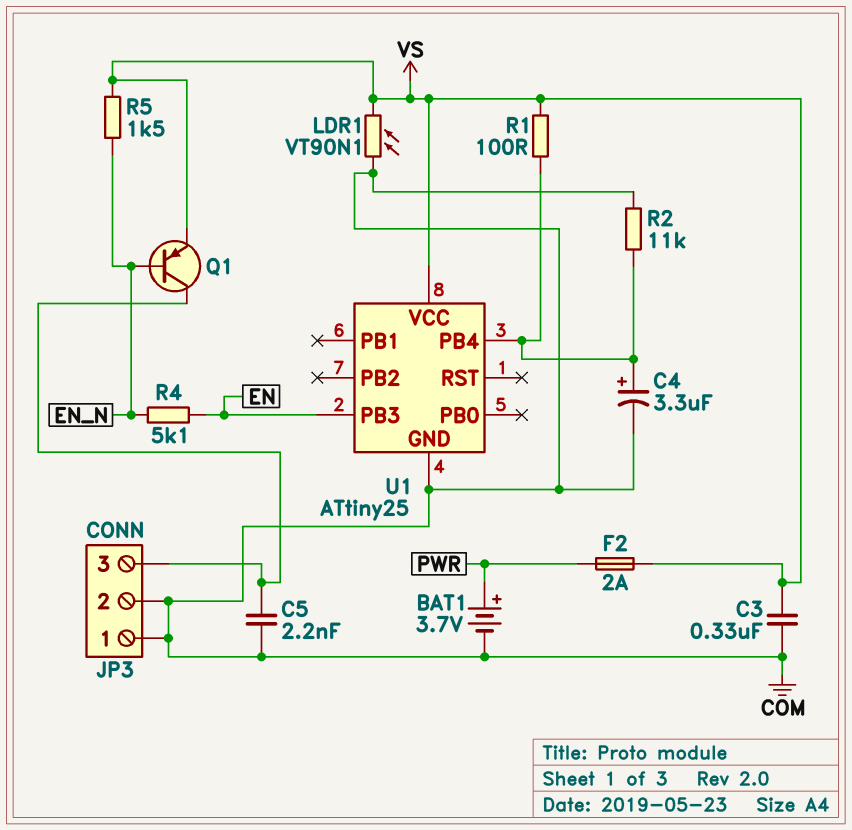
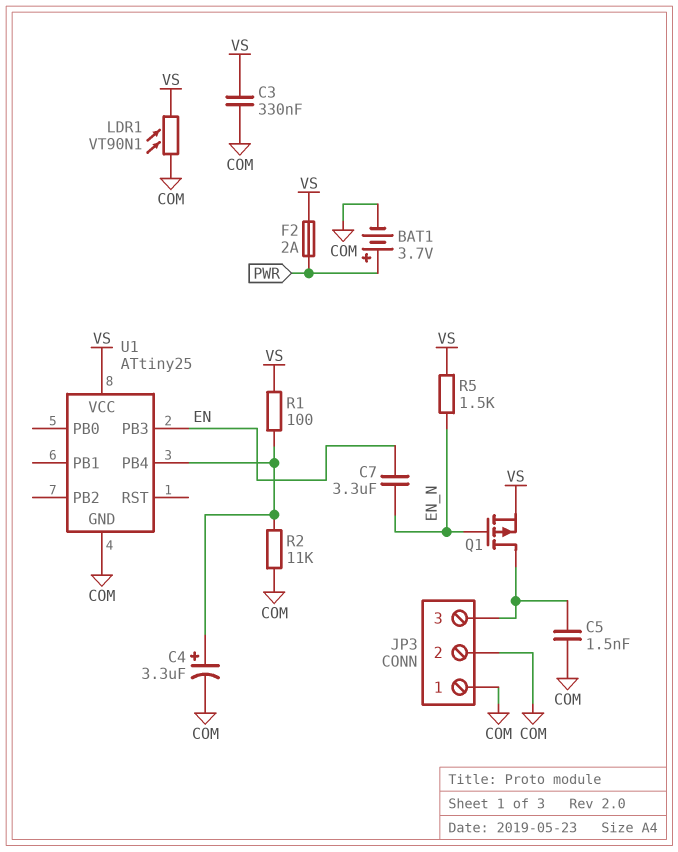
C5: 2.2nF (COM, JP3/3) -> 1.5nF (COM, JP3/3)
C7: none -> 3.3uF (EN, EN_N)
Q1: PNP (B EN_N, C JP3/3, E VS) -> PMOS (G EN_N, D JP3/3, S VS)
R4: 5.1k (EN, EN_N) -> none

